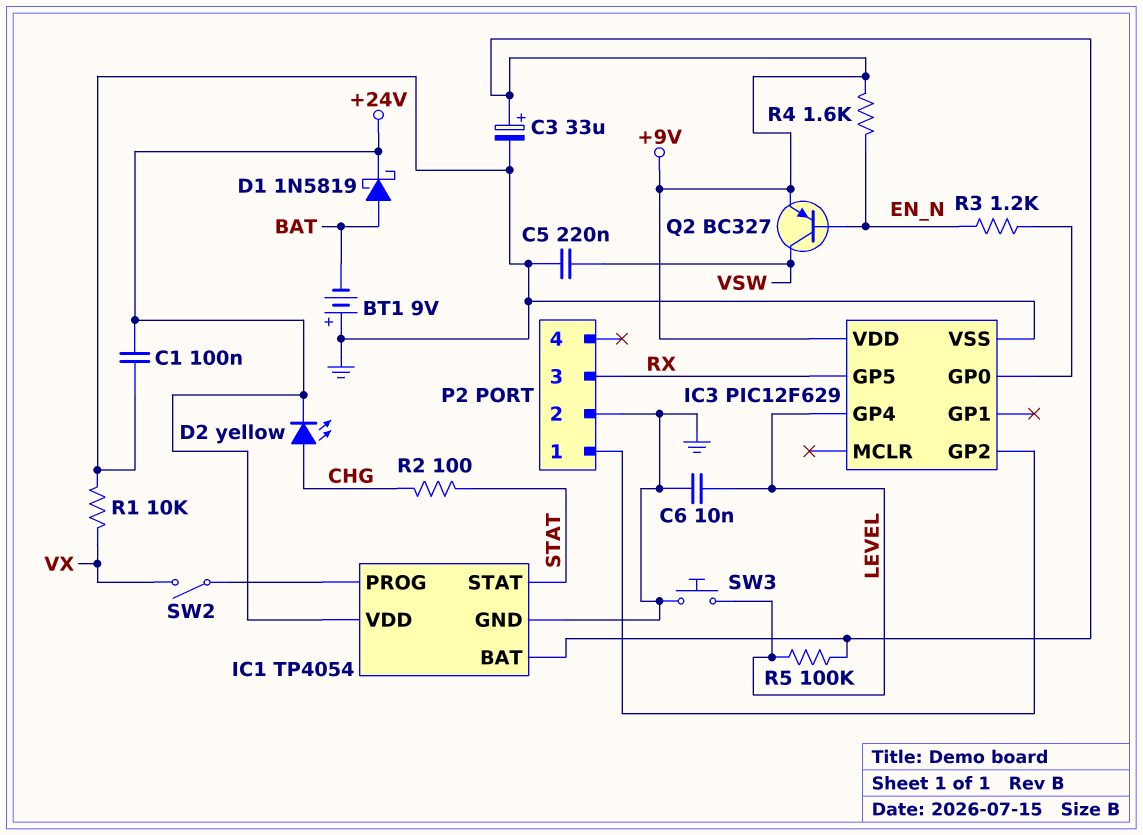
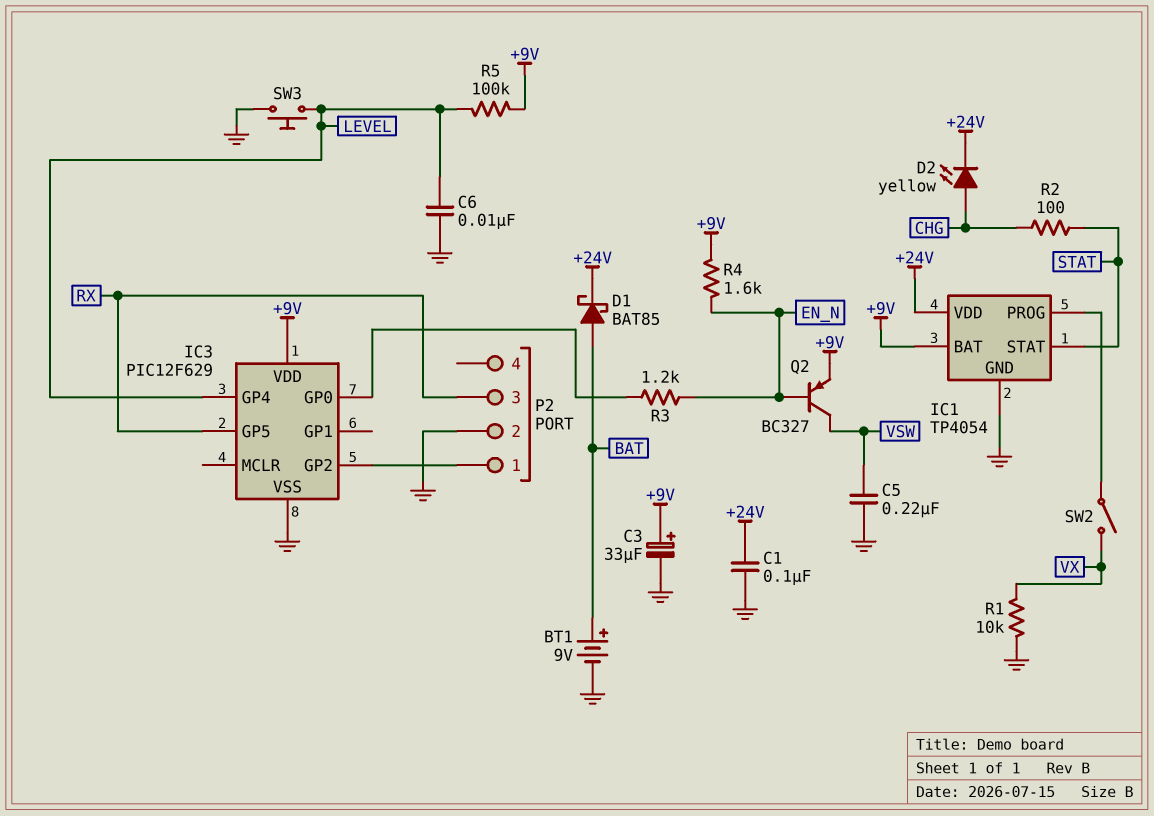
BT1: 9V (plus GND, minus BAT) -> 9V (plus BAT, minus GND)
D1: schottky 1N5819 (A BAT, K +24V) -> schottky BAT85 (A BAT, K +24V)

